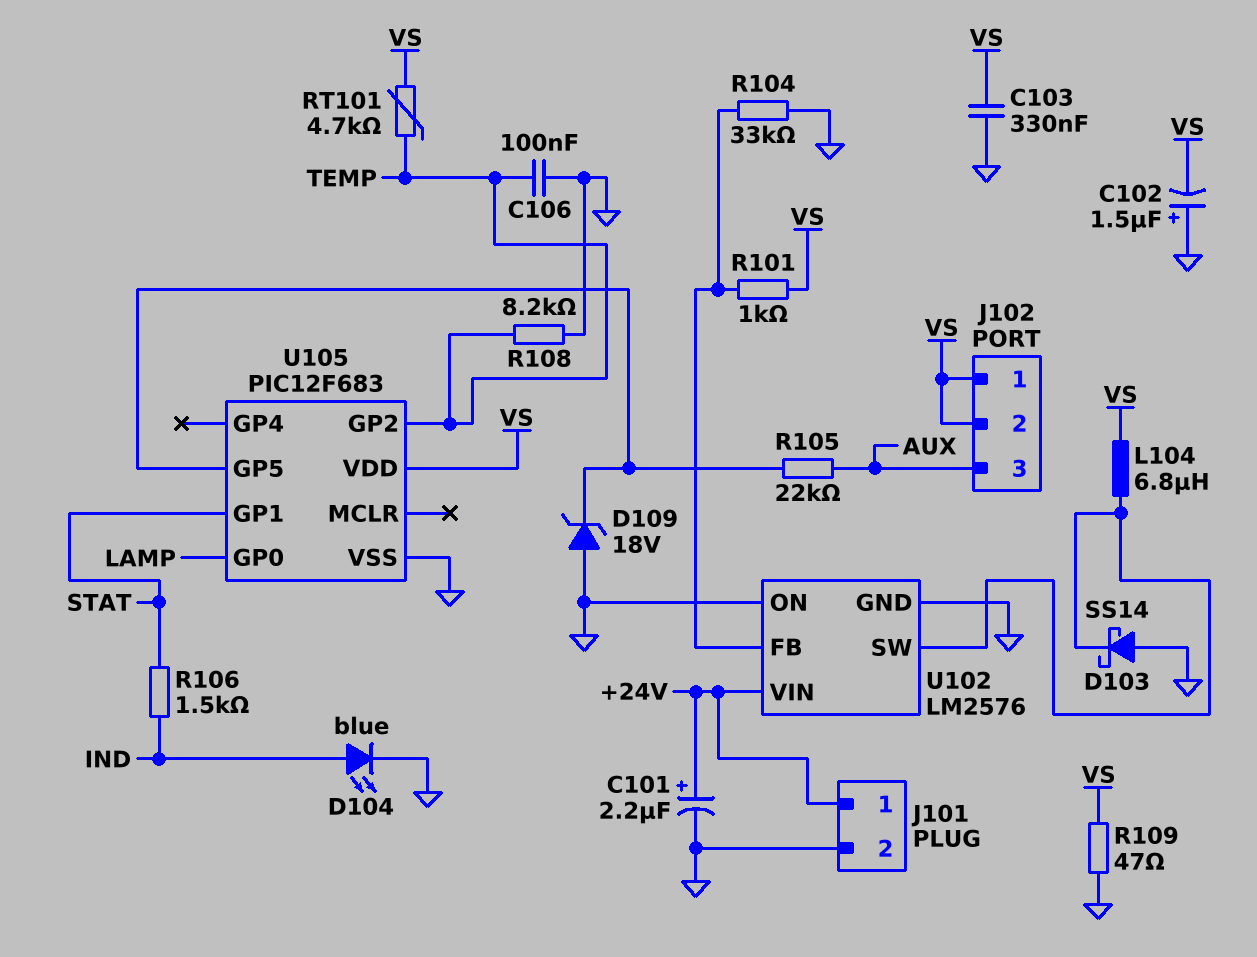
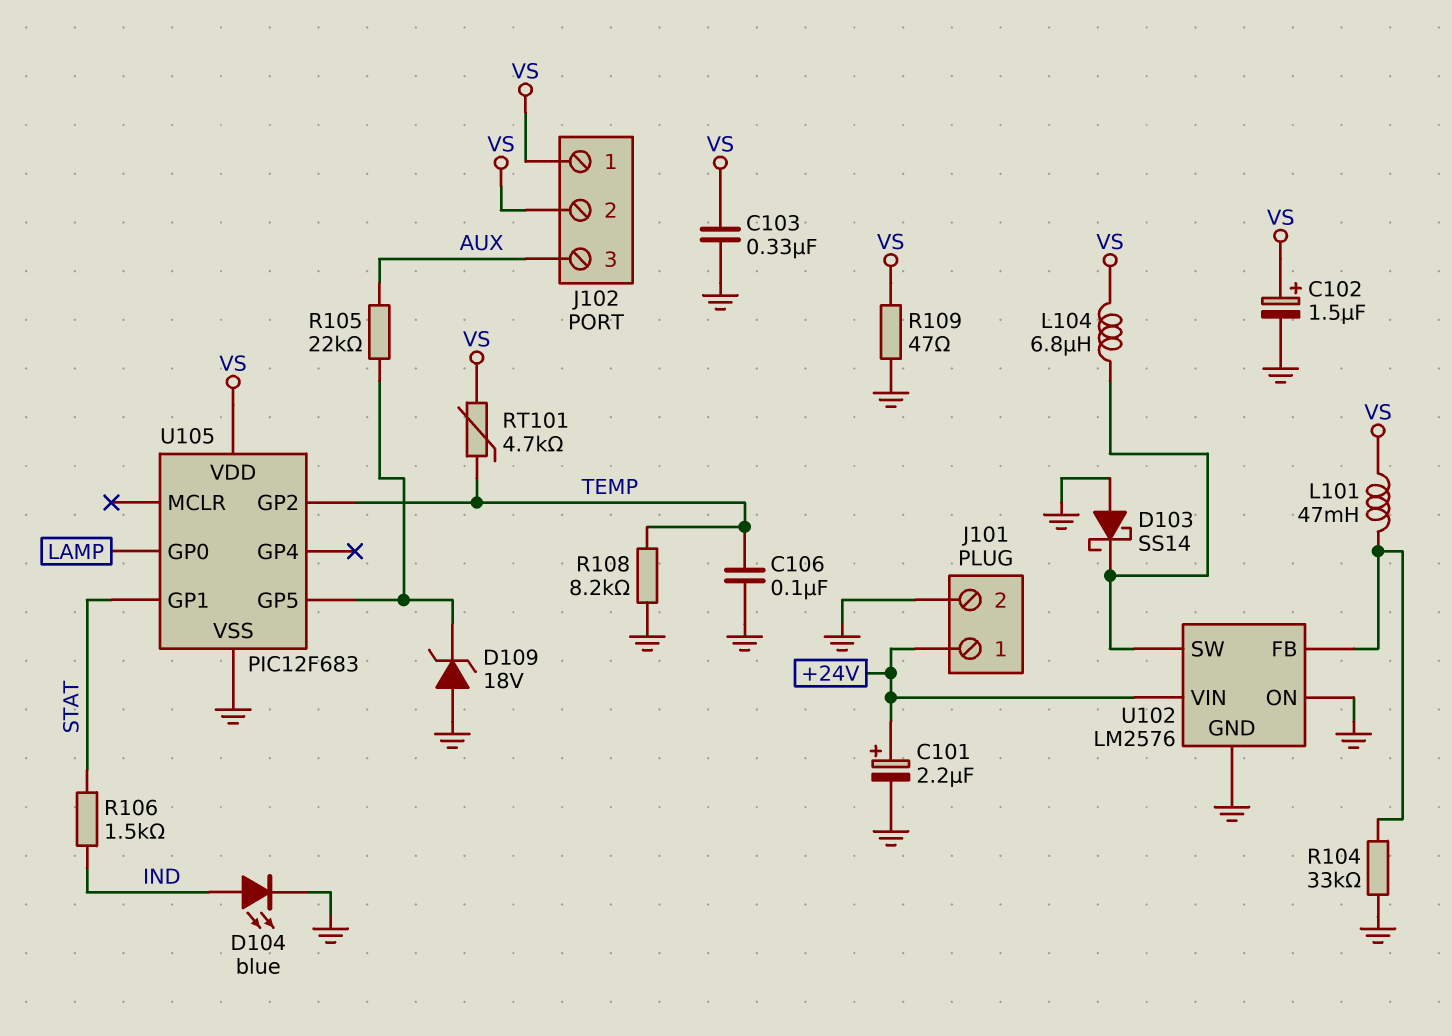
C102: 1.5uF (plus GND, minus VS) -> 1.5uF (plus VS, minus GND)
L101: none -> 47mH (U102/FB, VS)
R101: 1k (U102/FB, VS) -> none

